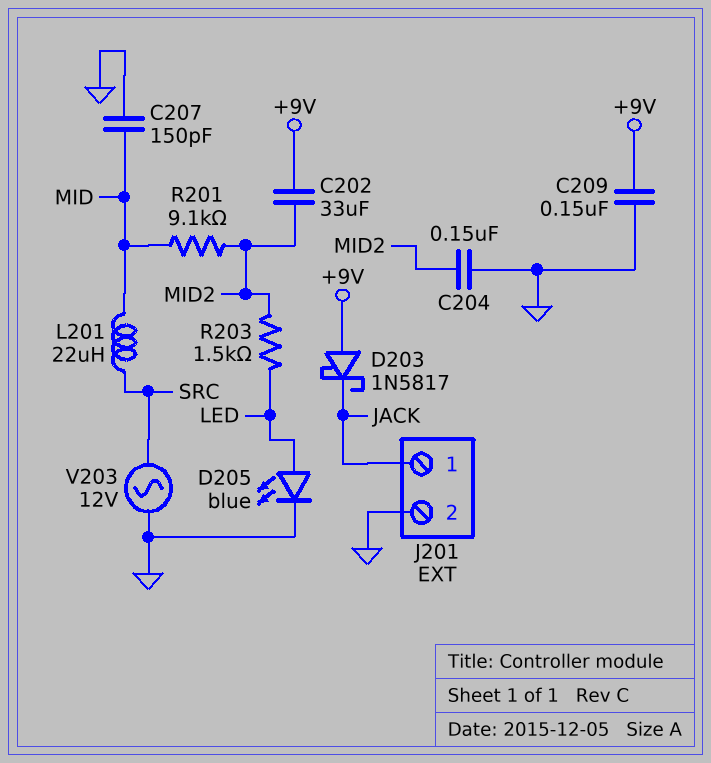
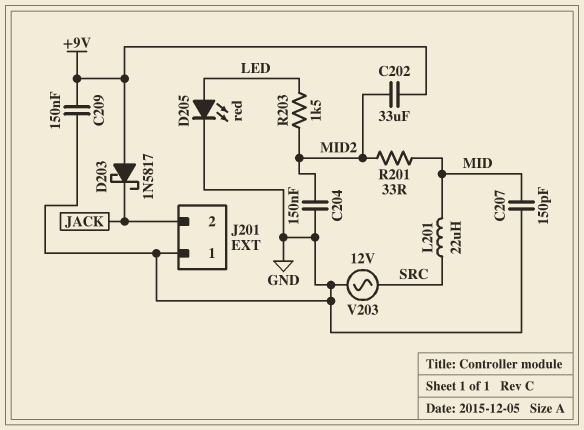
D205: LED blue (A LED, K GND) -> LED red (A LED, K GND)
J201 pin 1: JACK -> GND
J201 pin 2: GND -> JACK
R201: 9.1k (MID, MID2) -> 33 (MID, MID2)

